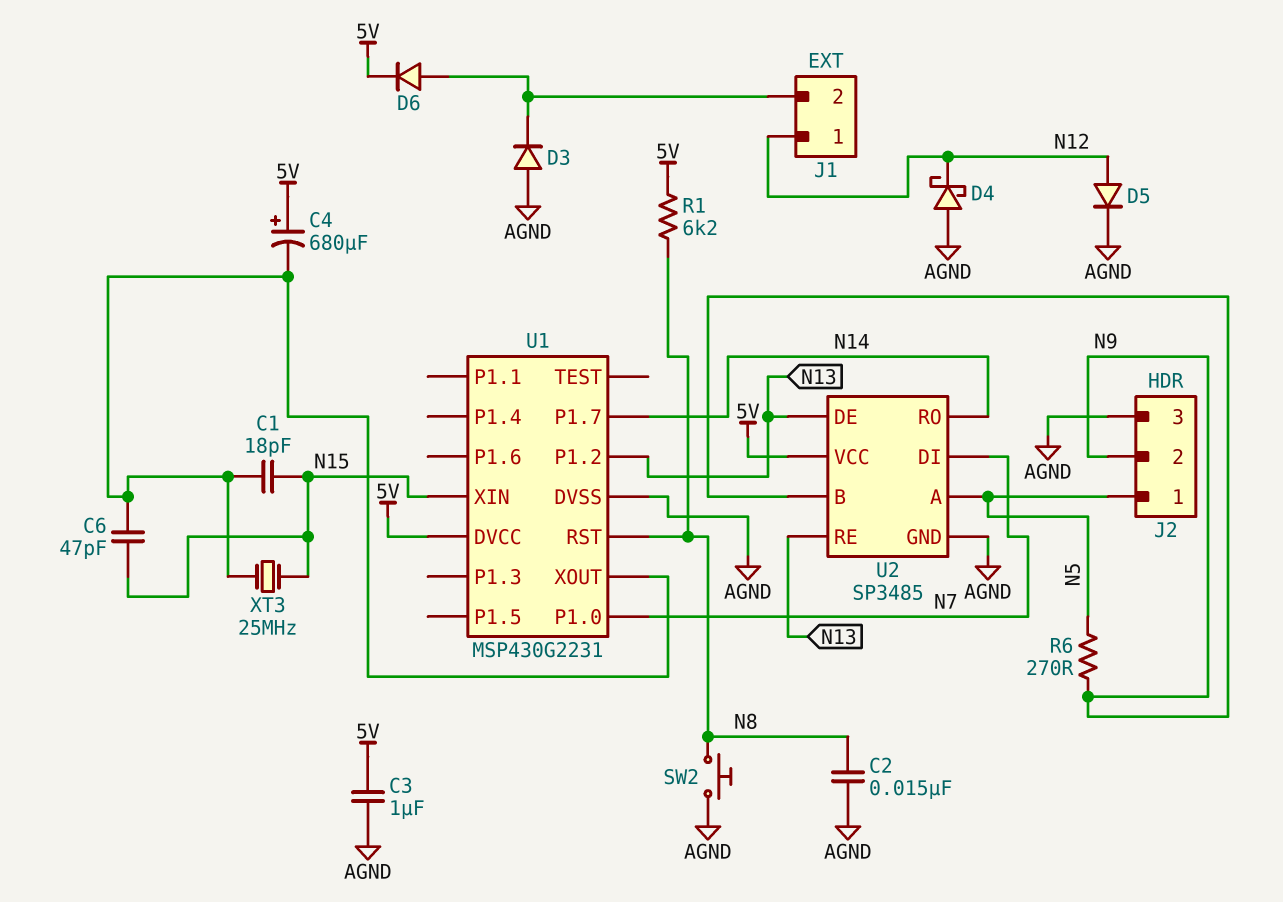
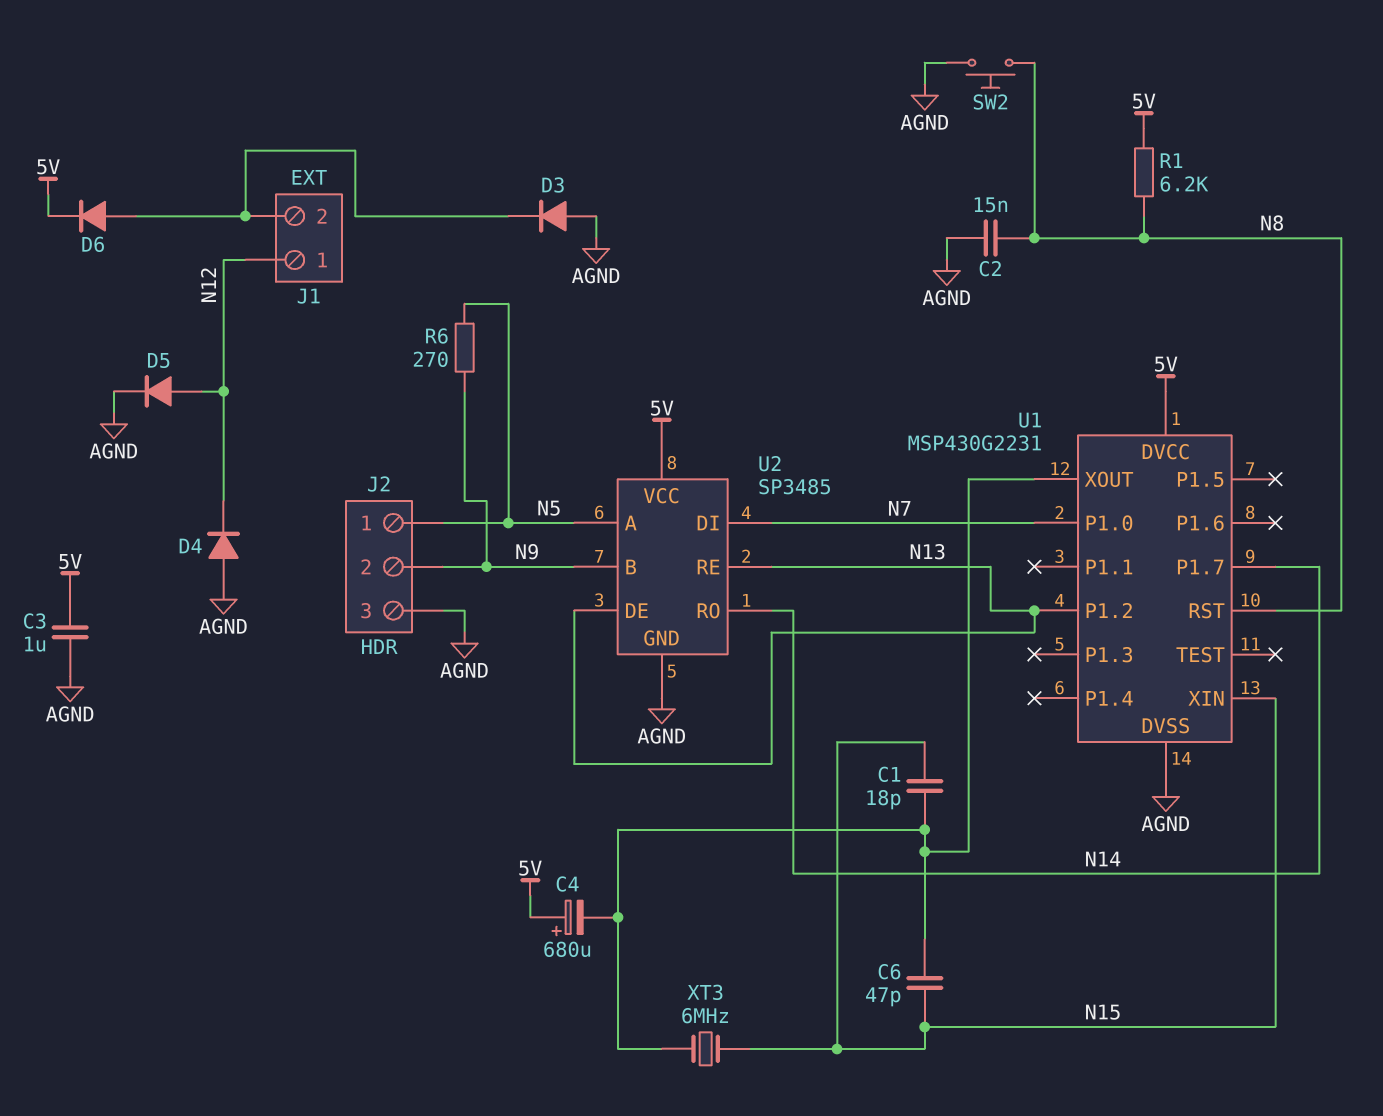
D4: schottky (A AGND, K N12) -> diode (A AGND, K N12)
XT3: 25MHz (N15, U1/XOUT) -> 6MHz (N15, U1/XOUT)

